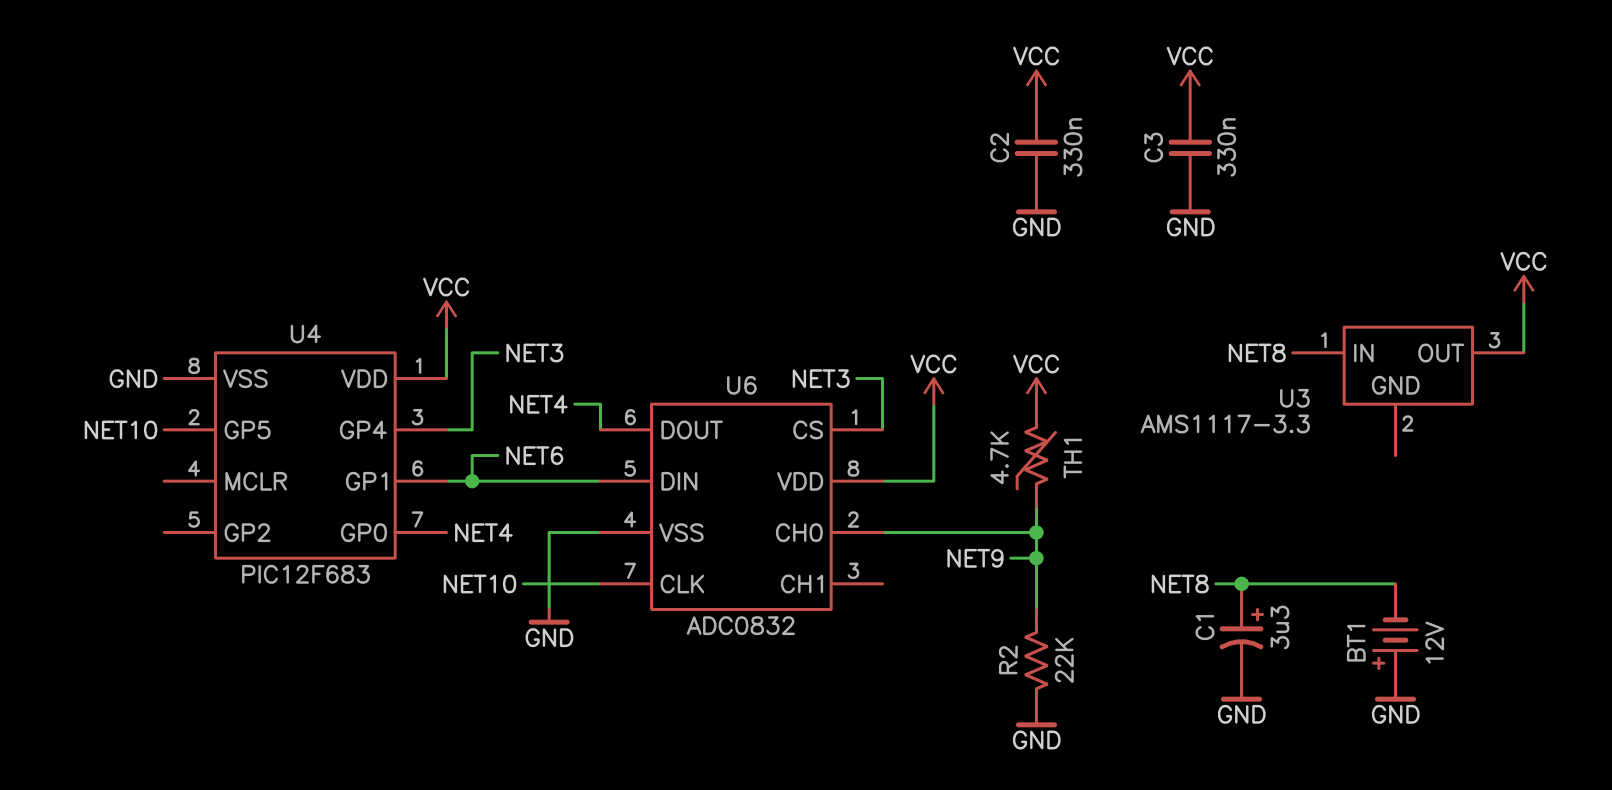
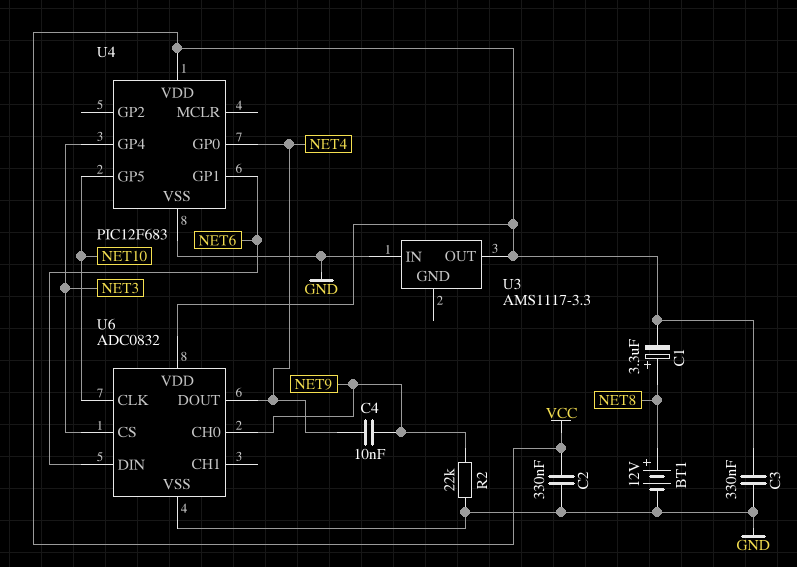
BT1: 12V (plus GND, minus NET8) -> 12V (plus NET8, minus GND)
C1: 3.3uF (plus NET8, minus GND) -> 3.3uF (plus NET8, minus VCC)
C4: none -> 10nF (NET4, NET9)
TH1: 4.7k (NET9, VCC) -> none
U3 pin IN: NET8 -> GND

